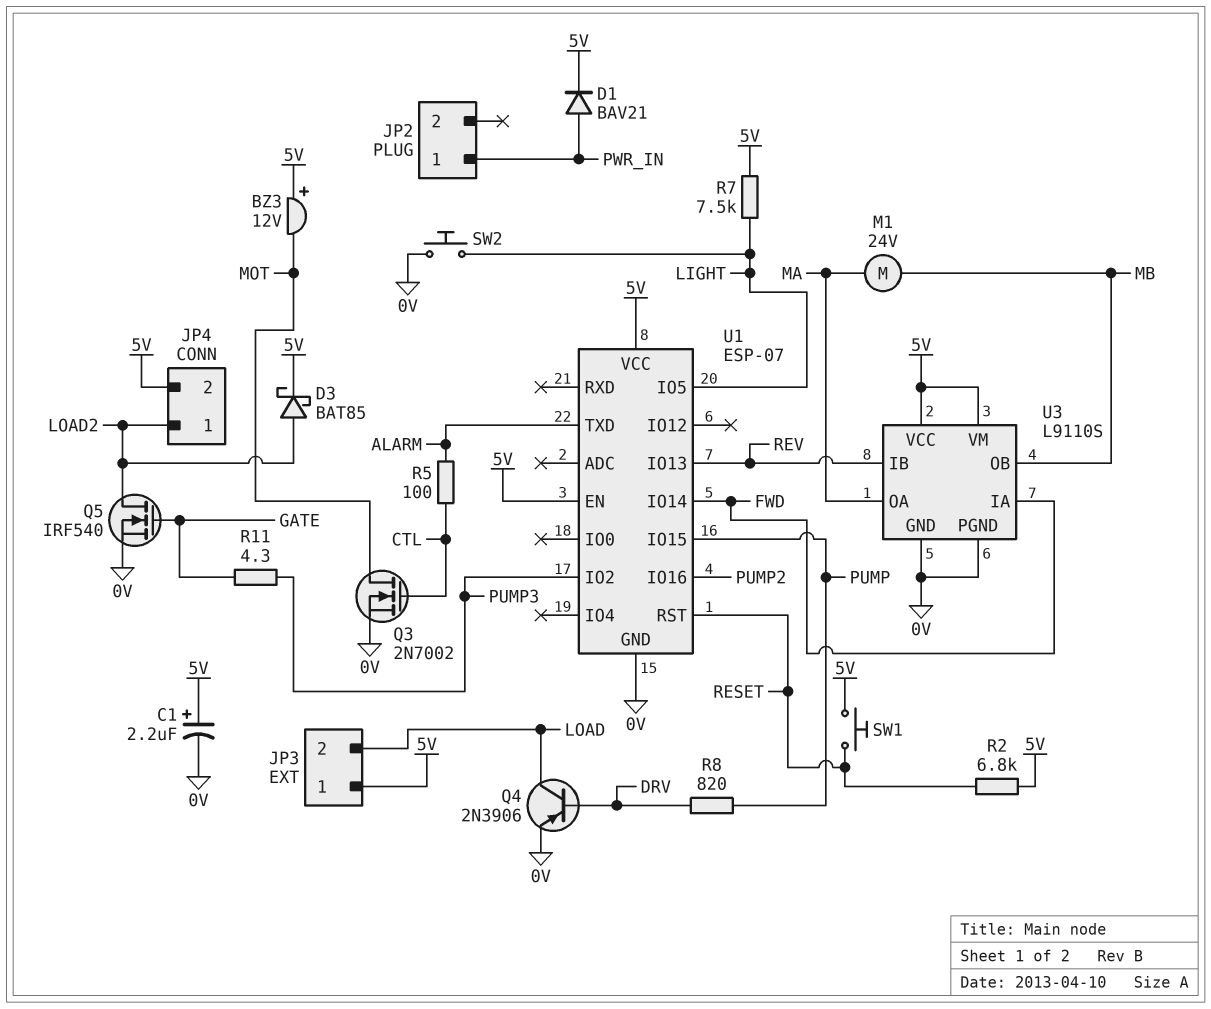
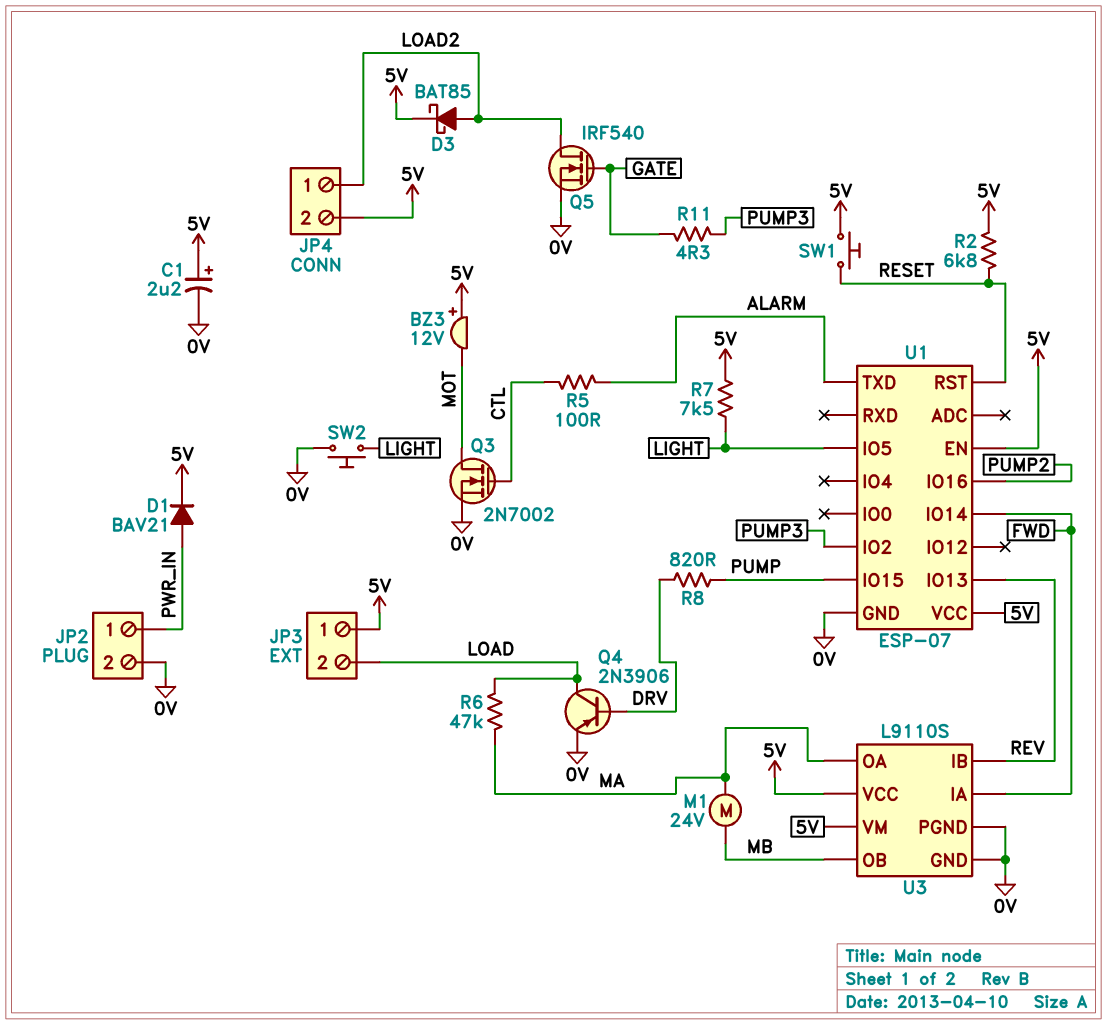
JP2 pin 2: none -> 0V
R6: none -> 47k (LOAD, MA)

